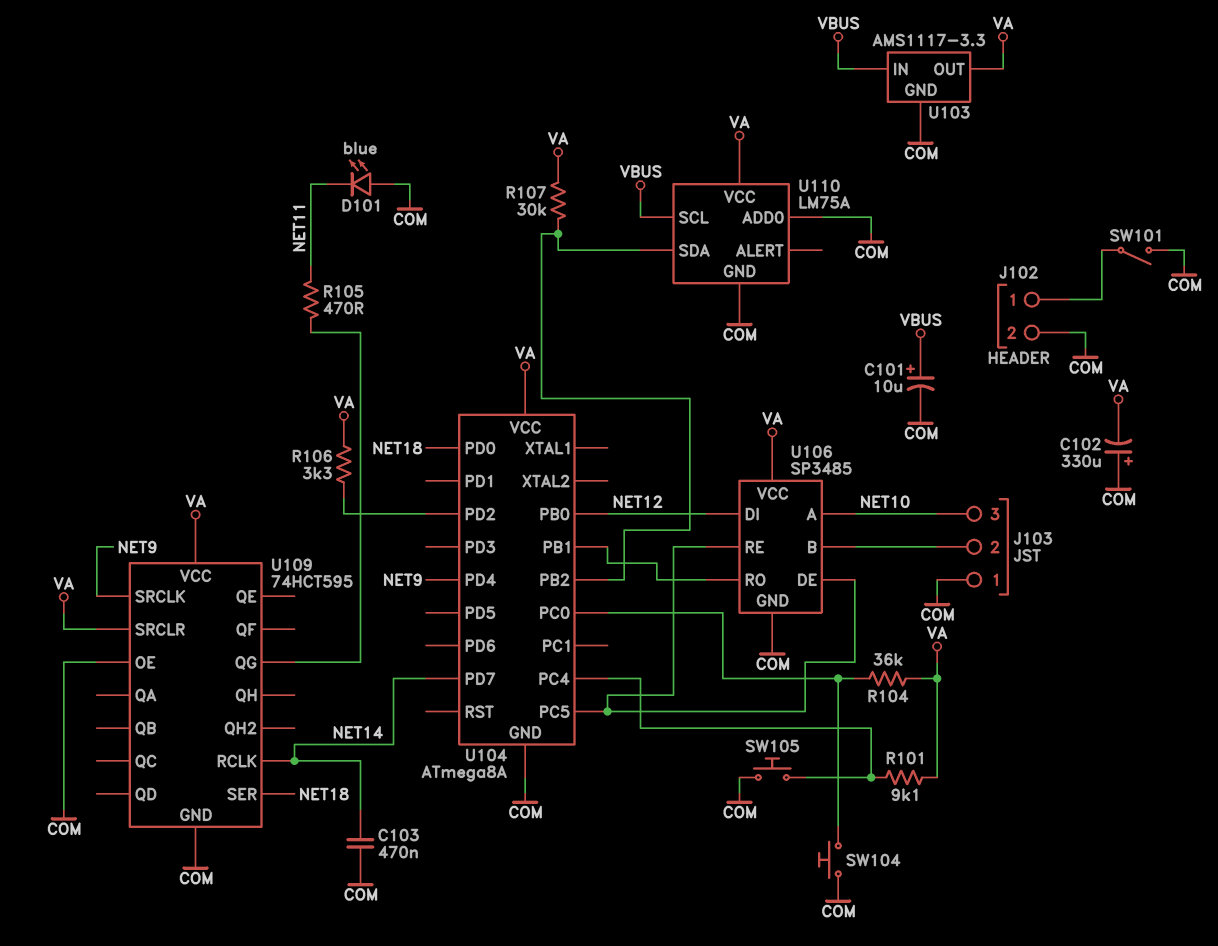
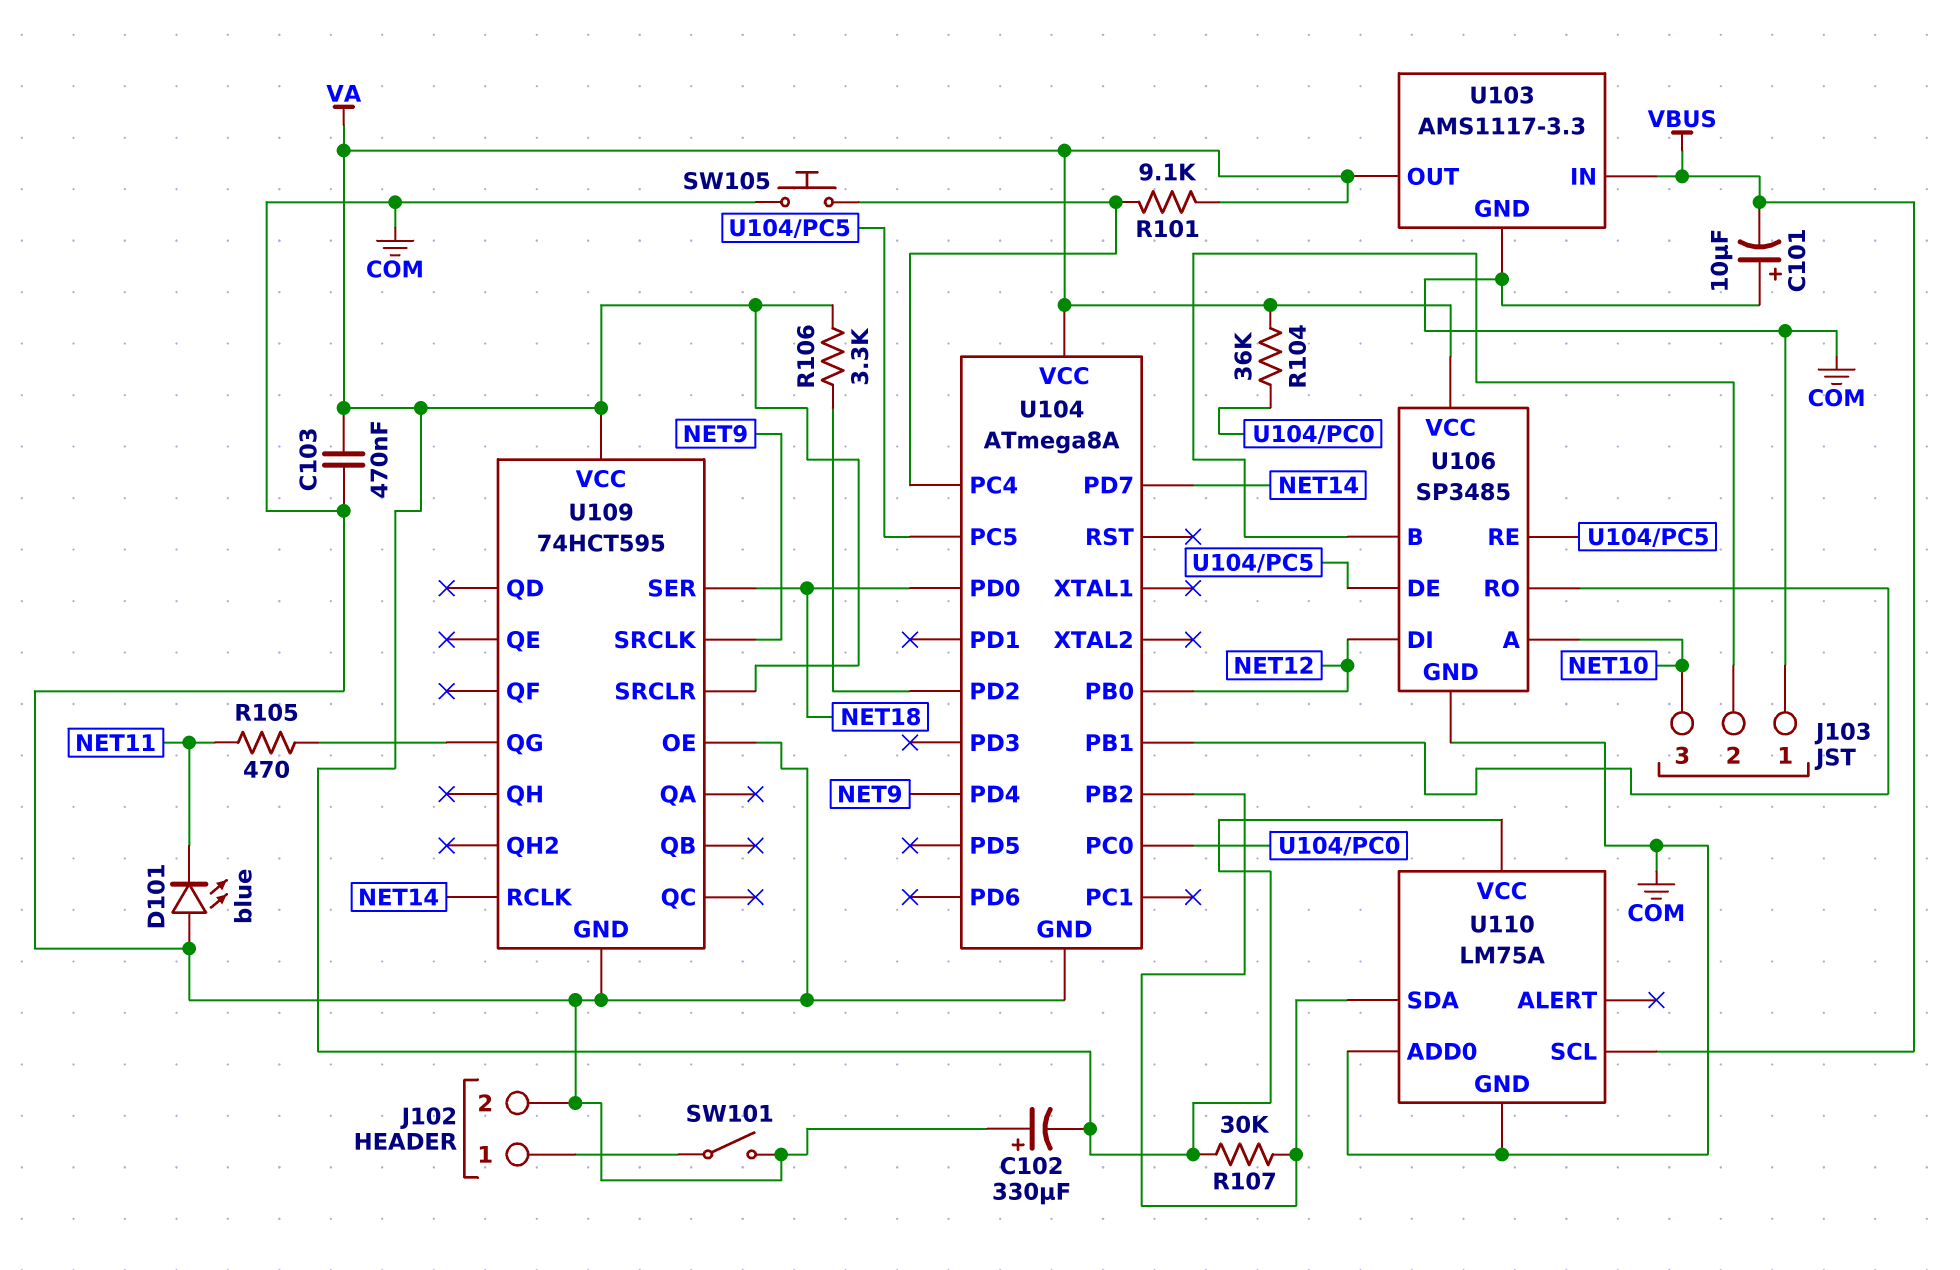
C101: 10uF (plus VBUS, minus COM) -> 10uF (plus COM, minus VBUS)
C103: 470nF (COM, NET14) -> 470nF (COM, VA)
SW104: button (COM, U104/PC0) -> none

